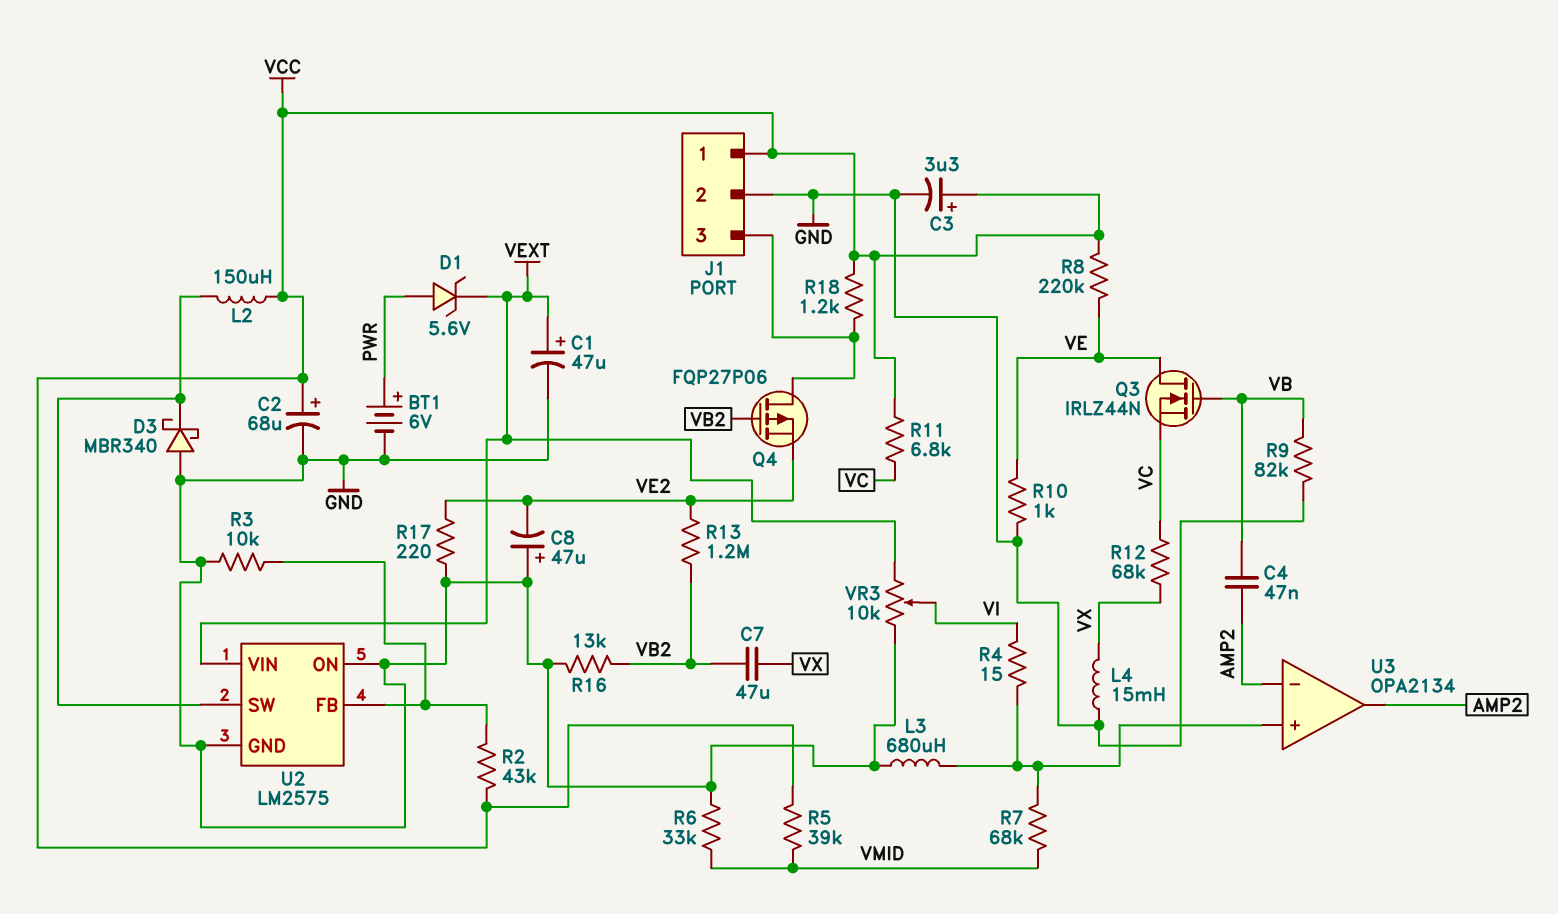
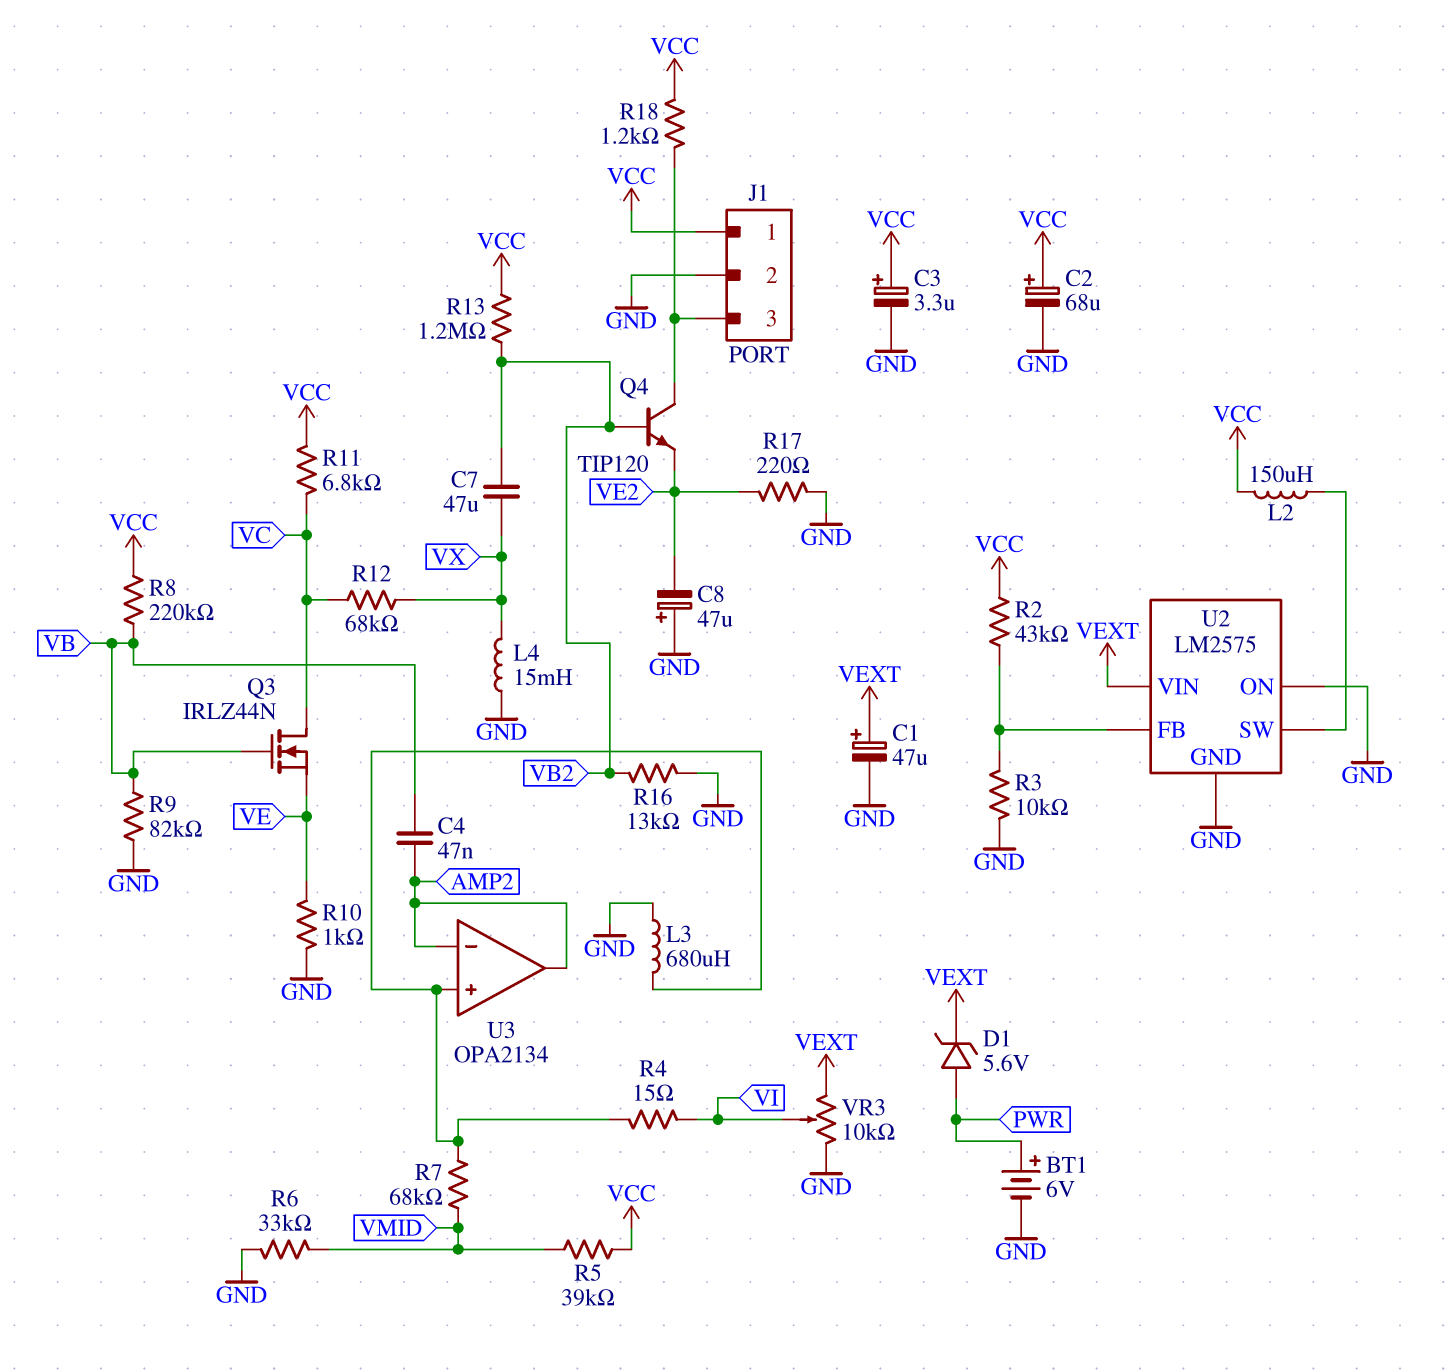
D3: schottky MBR340 (A GND, K U2/SW) -> none
Q3: NMOS IRLZ44N (G VB, D VE, S VC) -> NMOS IRLZ44N (G VB, D VC, S VE)
Q4: PMOS FQP27P06 (G VB2, D J1/3, S VE2) -> NPN TIP120 (B VB2, C J1/3, E VE2)
R8: 220k (VCC, VE) -> 220k (VB, VCC)
R13: 1.2M (VB2, VE2) -> 1.2M (VB2, VCC)

